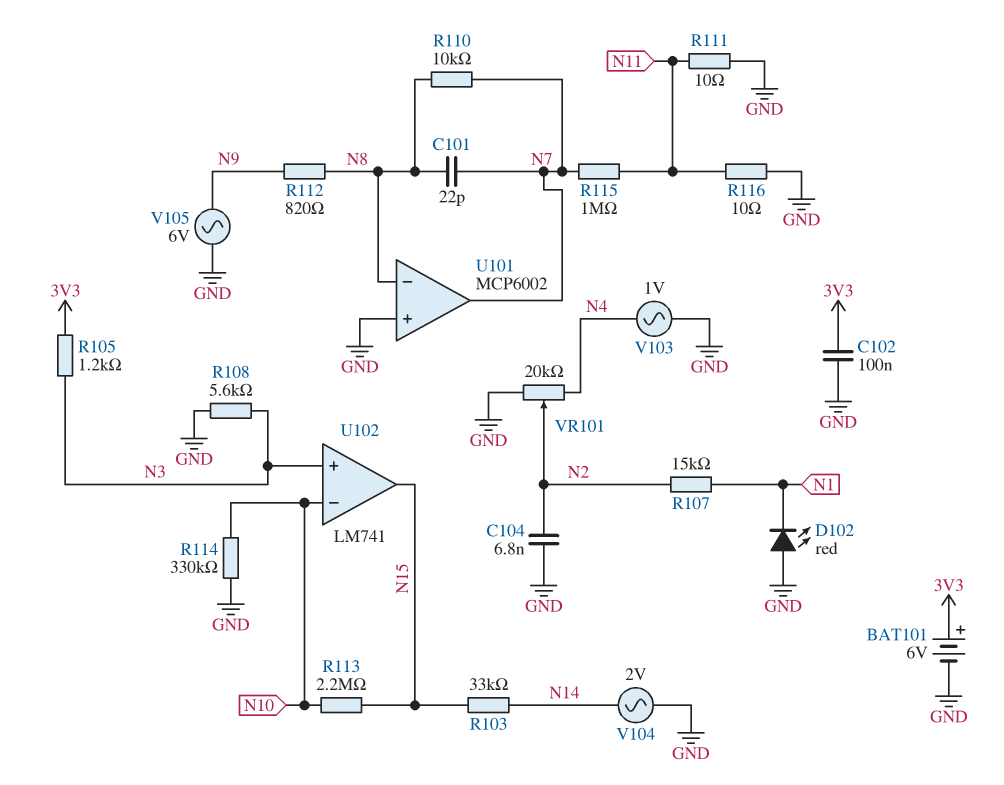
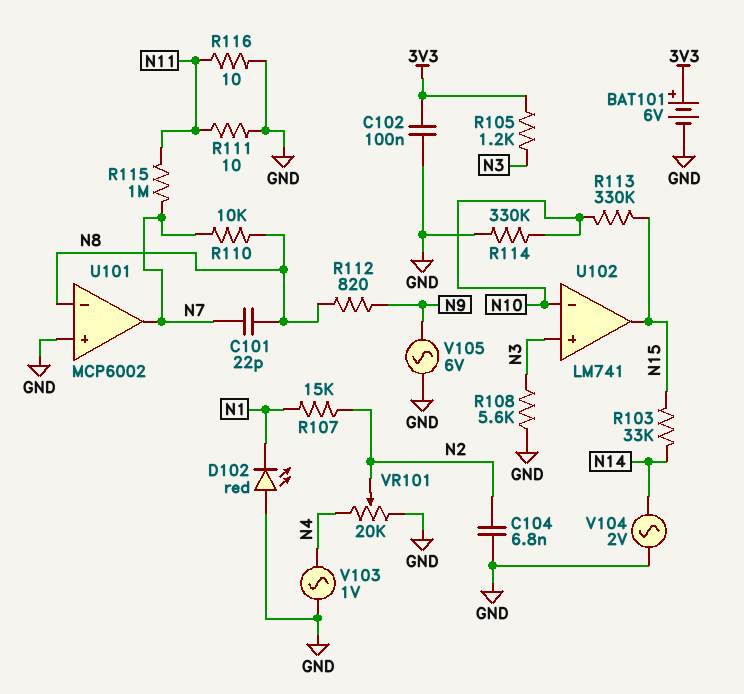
R113: 2.2M (N10, N15) -> 330k (N10, N15)

